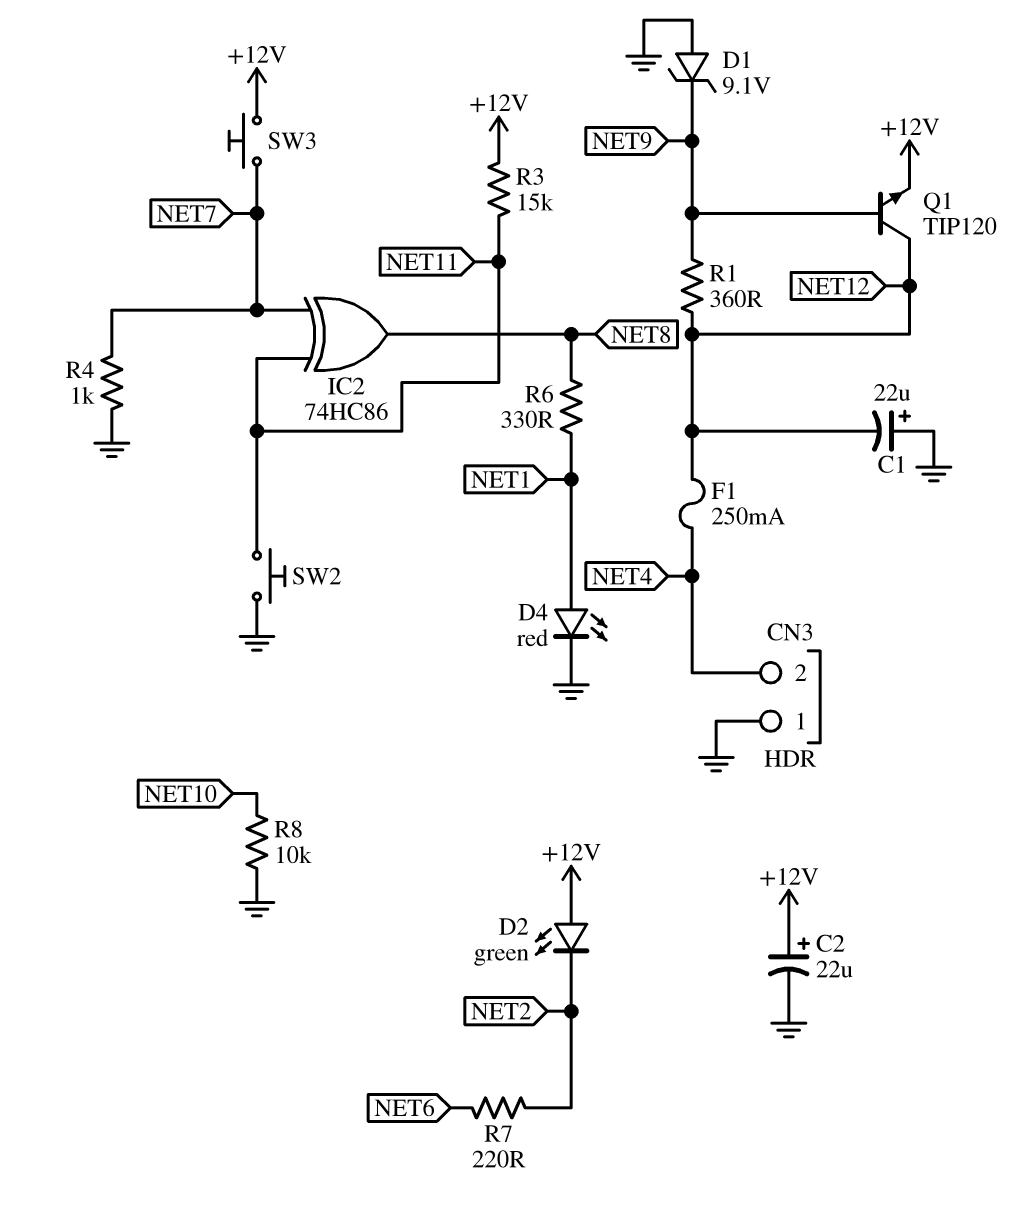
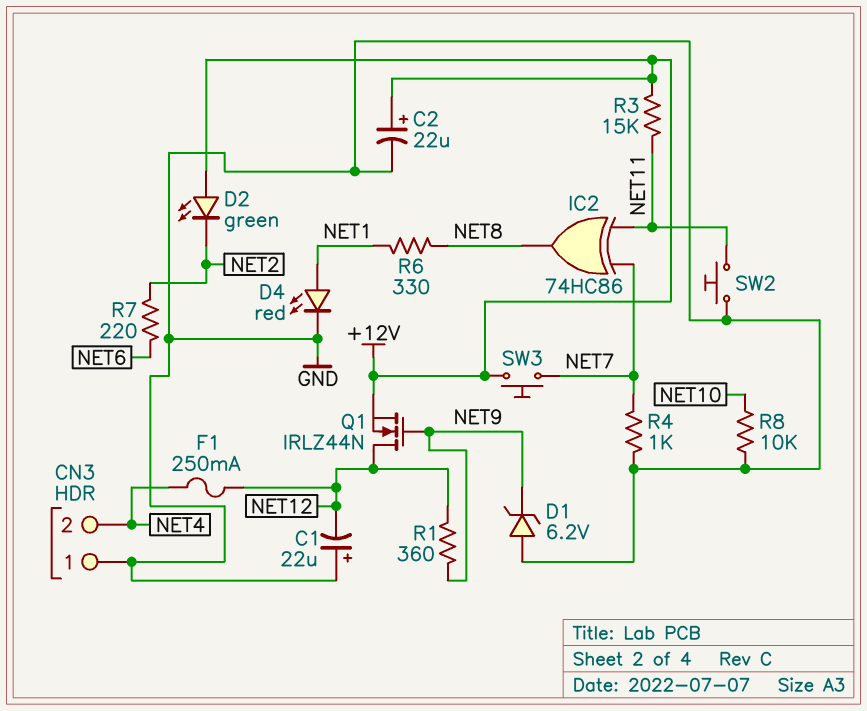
D1: zener 9.1V (A GND, K NET9) -> zener 6.2V (A GND, K NET9)
Q1: NPN TIP120 (B NET9, C NET12, E +12V) -> NMOS IRLZ44N (G NET9, D NET12, S +12V)

